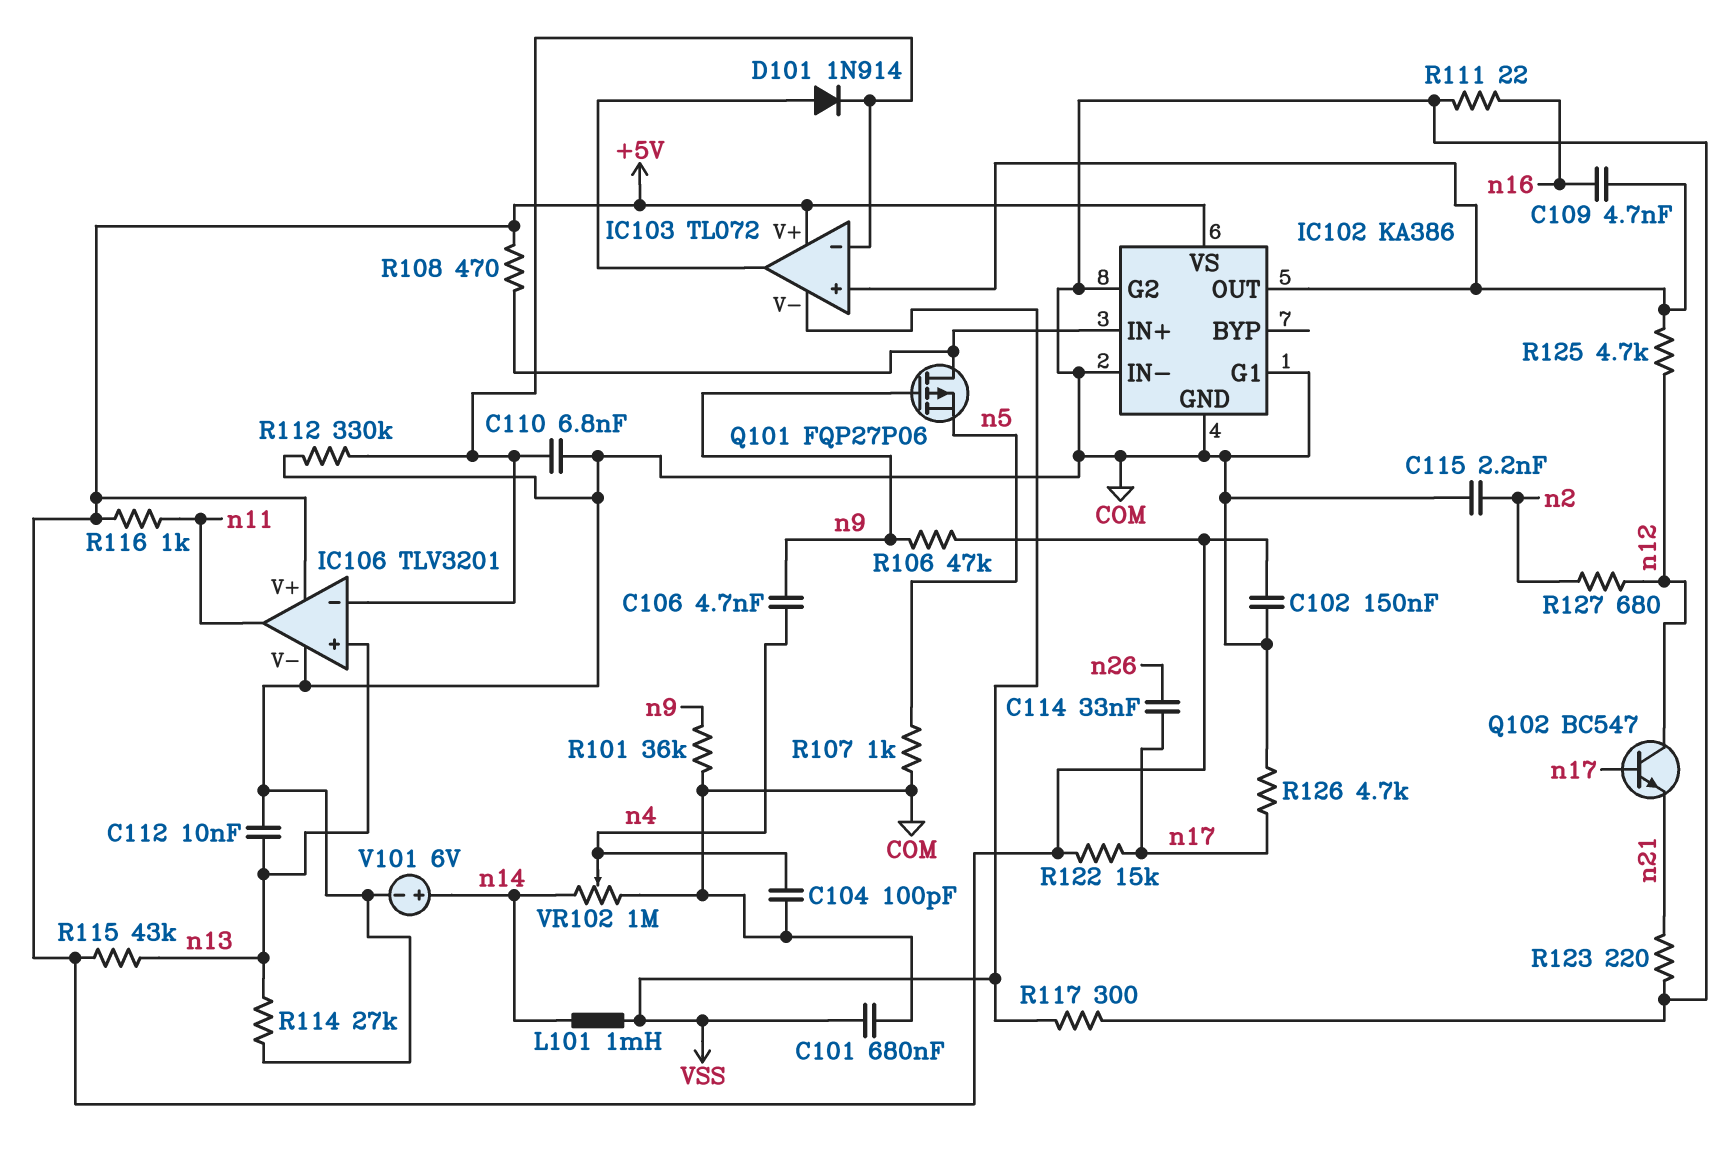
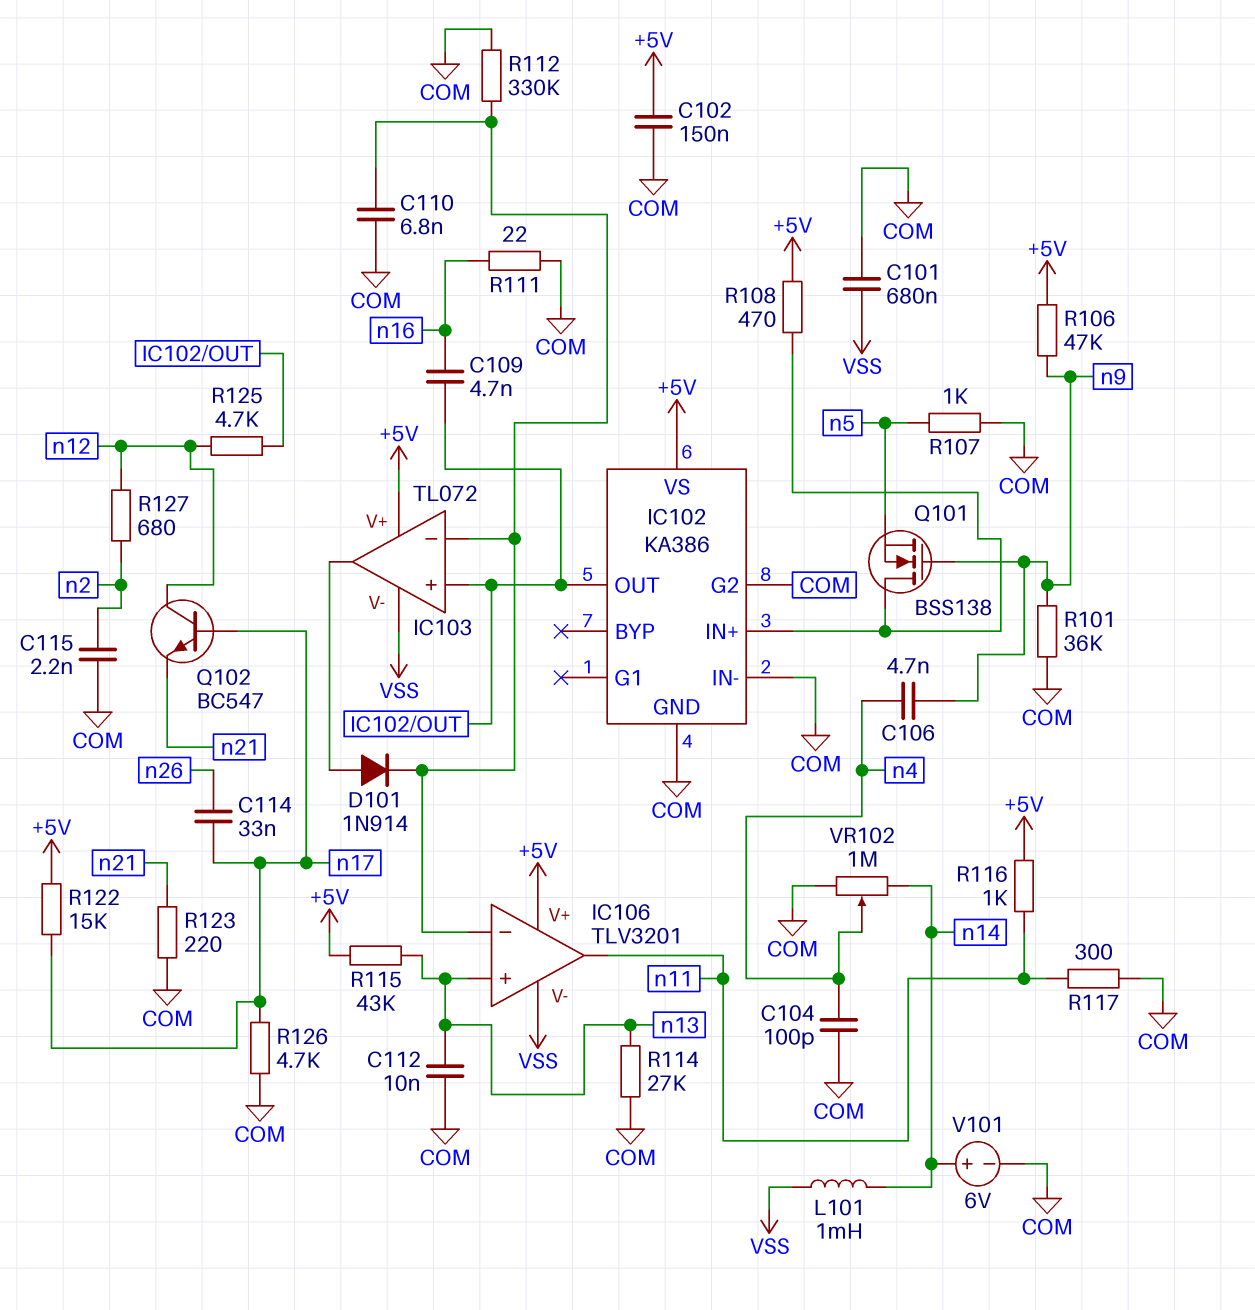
IC102 pin G1: COM -> none
IC106 pin V-: COM -> VSS
Q101: PMOS FQP27P06 (G n9, D IC102/IN+, S n5) -> NMOS BSS138 (G n9, D IC102/IN+, S n5)
R117: 300 (COM, VSS) -> 300 (COM, n11)

